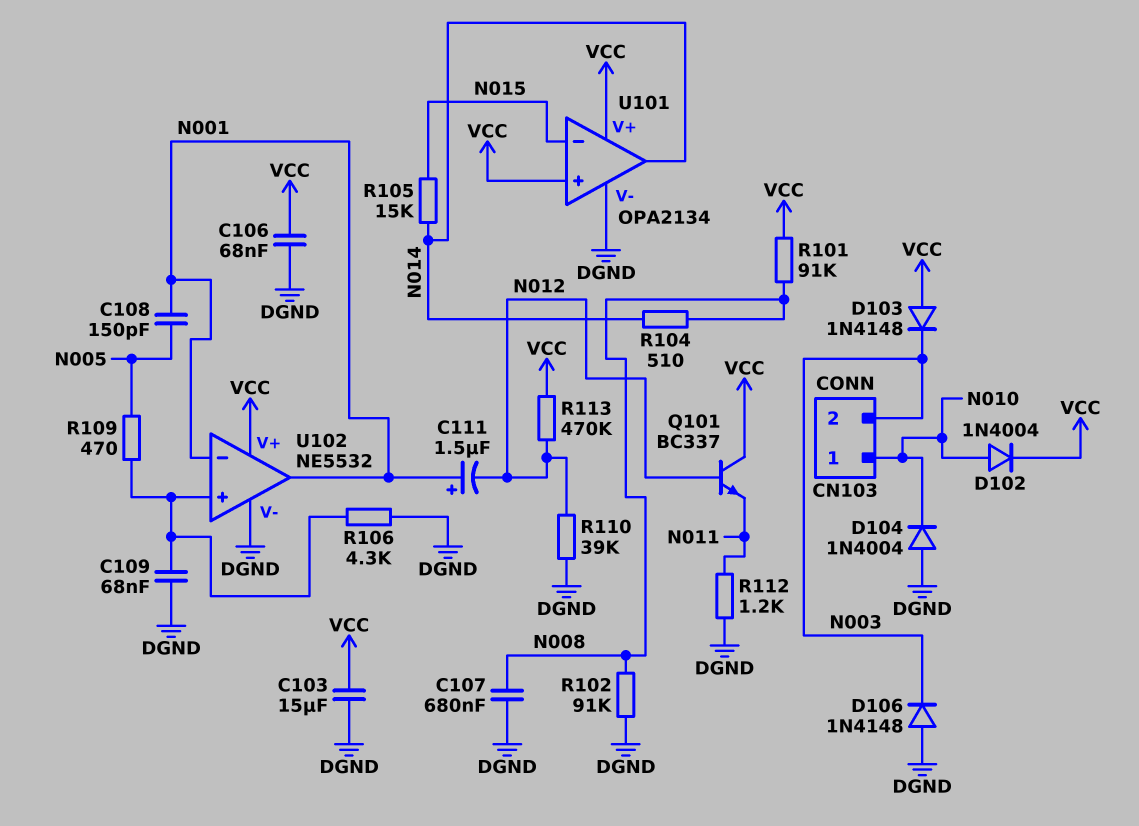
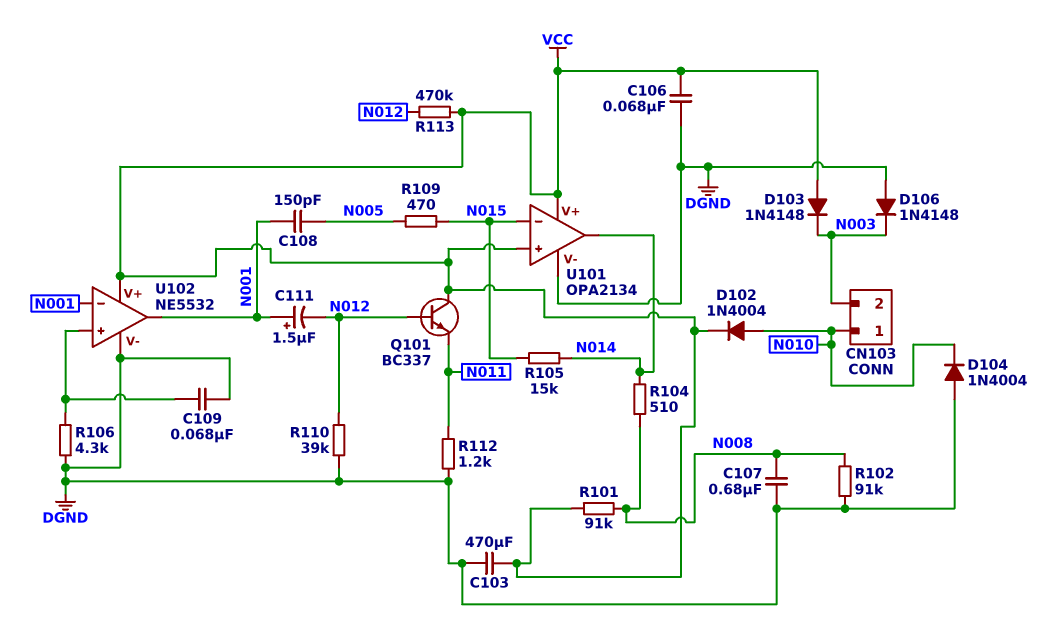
C103: 15uF (DGND, VCC) -> 470uF (DGND, VCC)
R109: 470 (N005, U102/in+) -> 470 (N005, N015)

